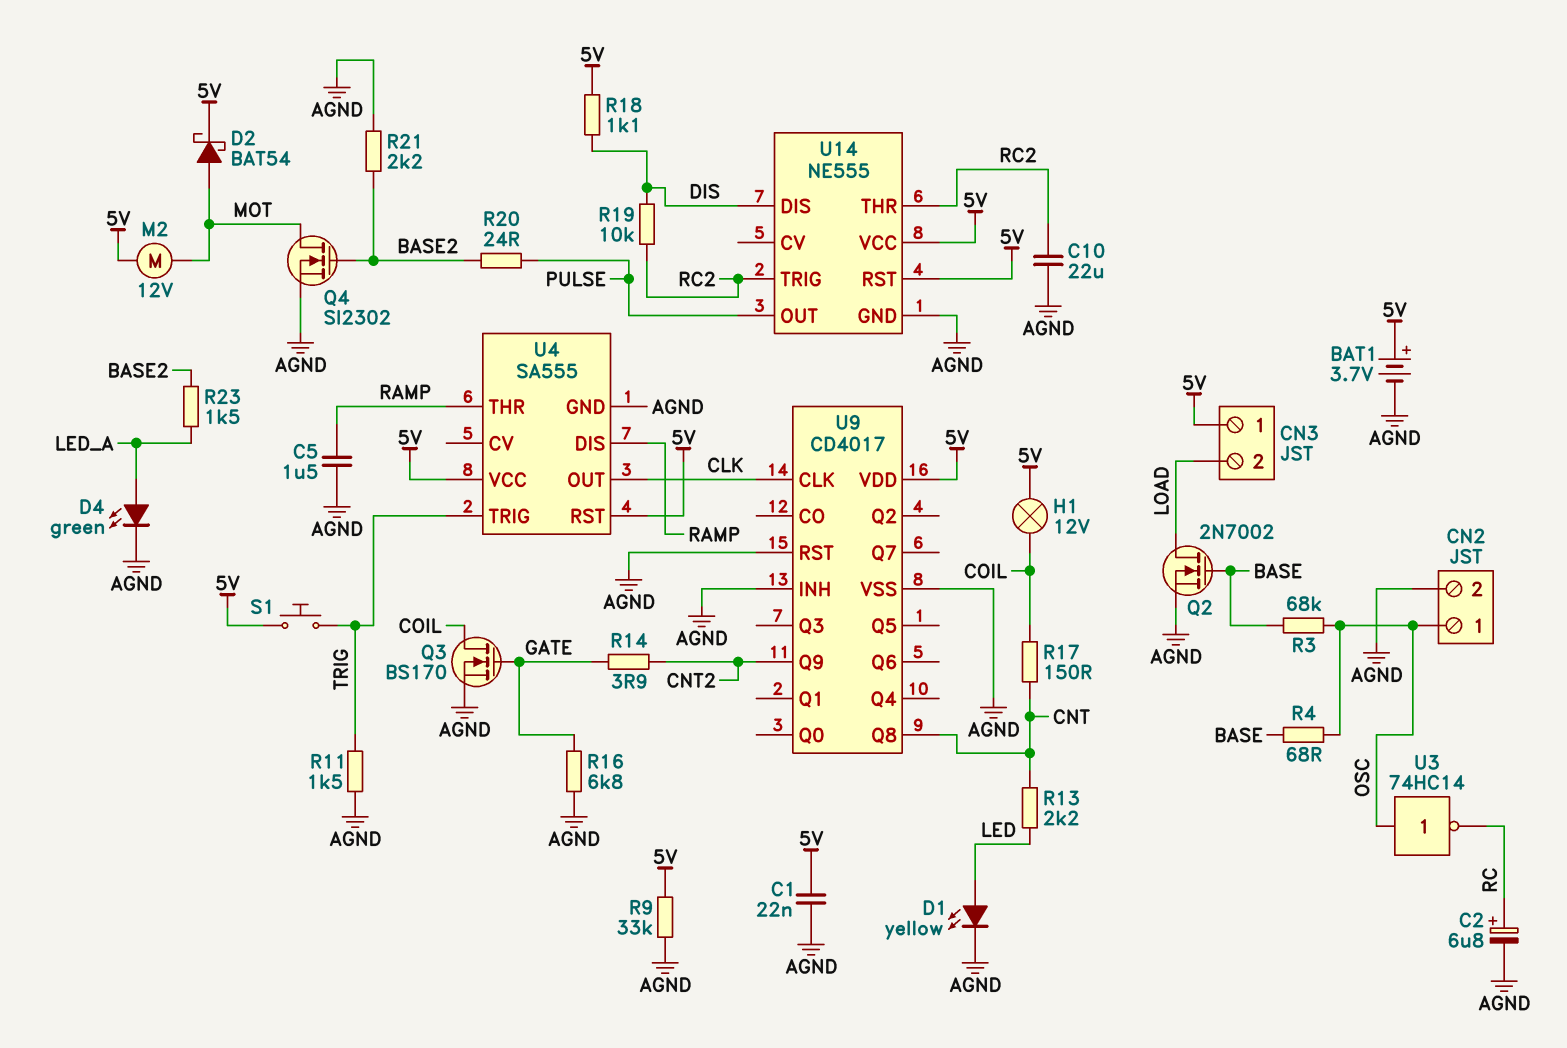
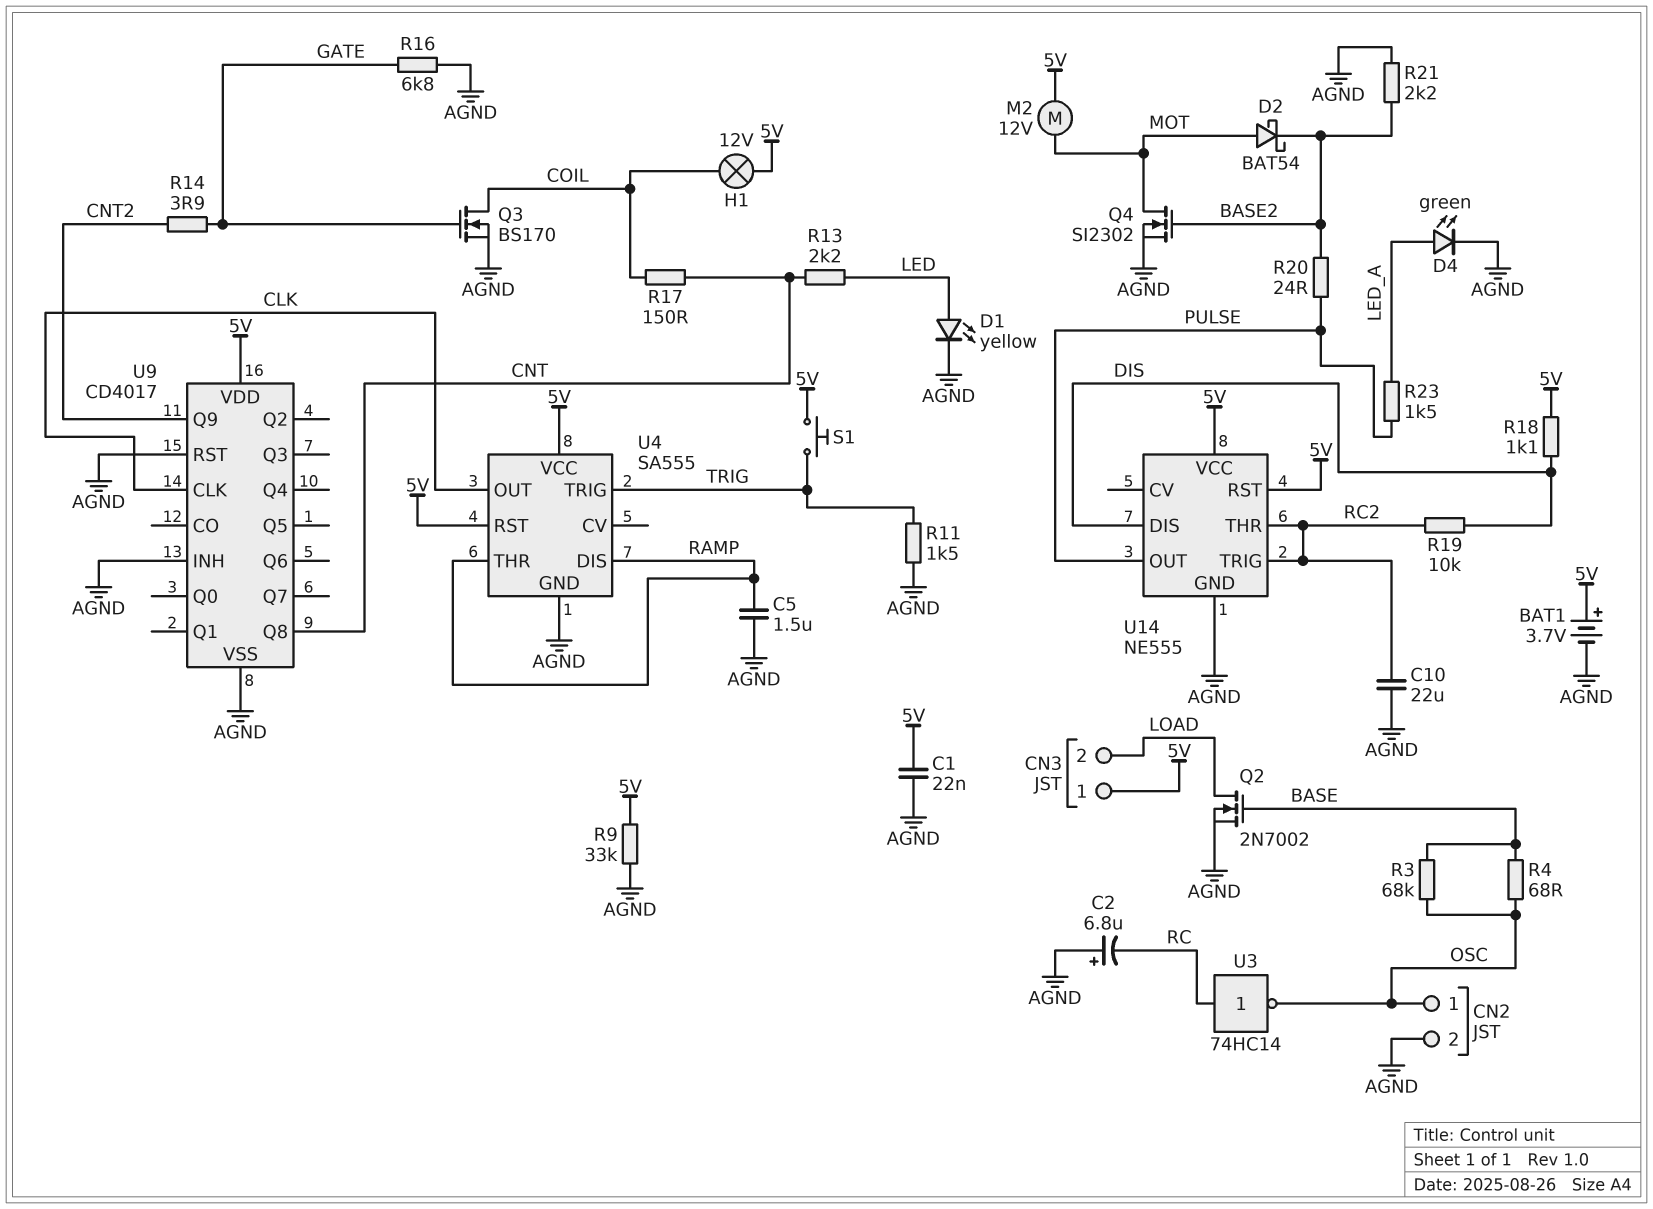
C2: 6.8uF (plus RC, minus AGND) -> 6.8uF (plus AGND, minus RC)
D2: schottky BAT54 (A MOT, K 5V) -> schottky BAT54 (A MOT, K BASE2)
R23: 1.5k (BASE2, LED_A) -> 1.5k (LED_A, PULSE)
U3: NOT 74HC14 (in OSC, out RC) -> NOT 74HC14 (in RC, out OSC)

